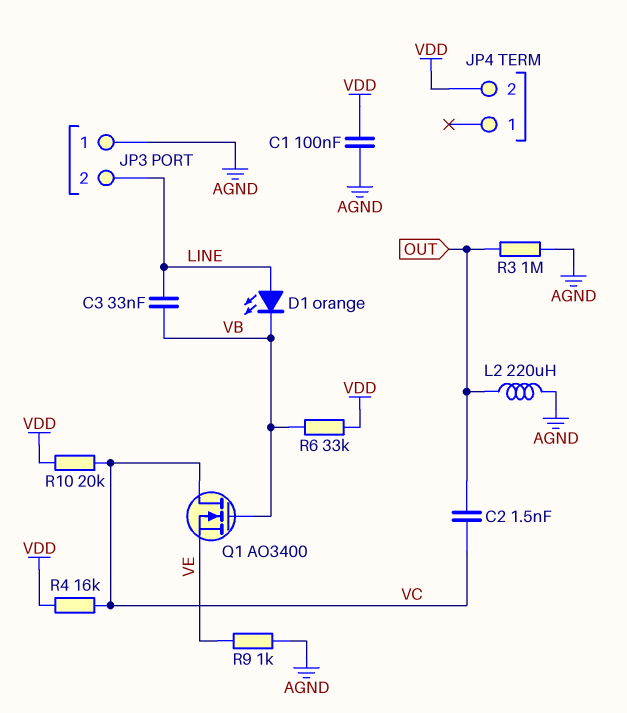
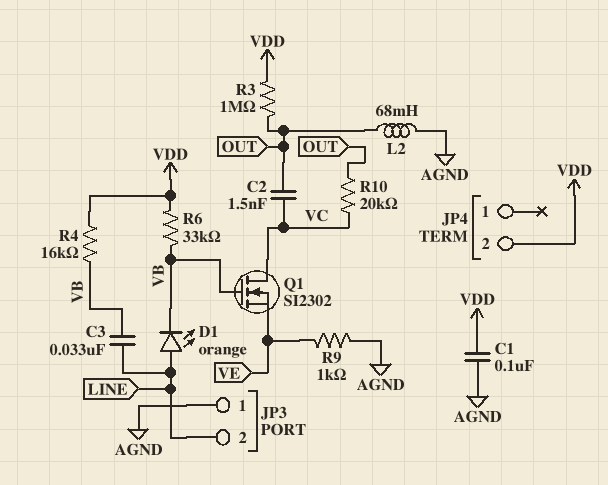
L2: 220uH (AGND, OUT) -> 68mH (AGND, OUT)
Q1: NMOS AO3400 (G VB, D VC, S VE) -> NMOS SI2302 (G VB, D VC, S VE)
R3: 1M (AGND, OUT) -> 1M (OUT, VDD)
R4: 16k (VC, VDD) -> 16k (VB, VDD)
R10: 20k (VC, VDD) -> 20k (OUT, VC)

